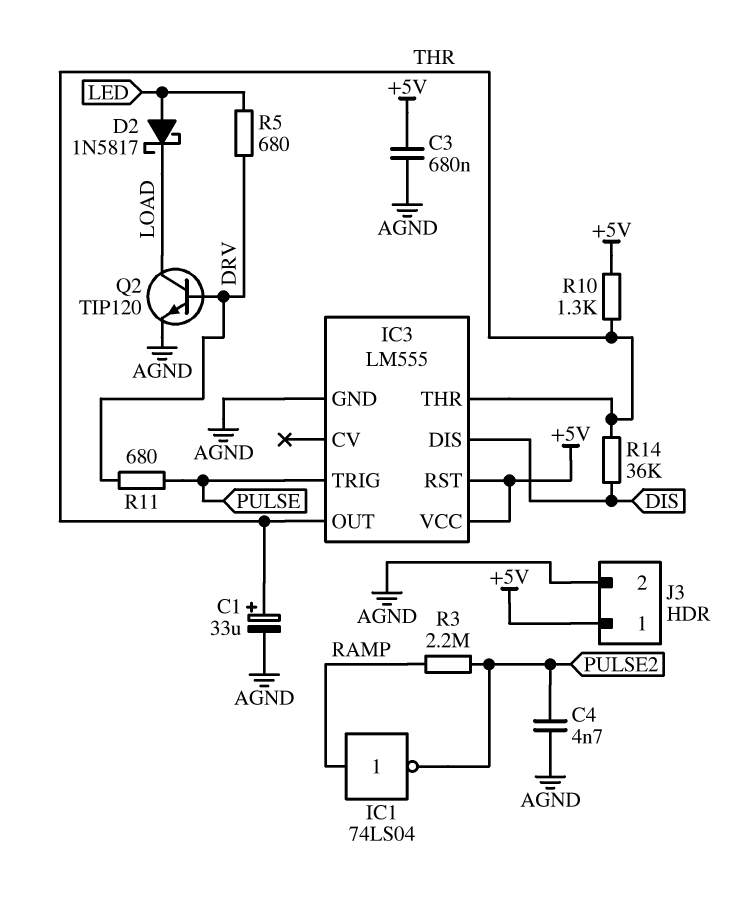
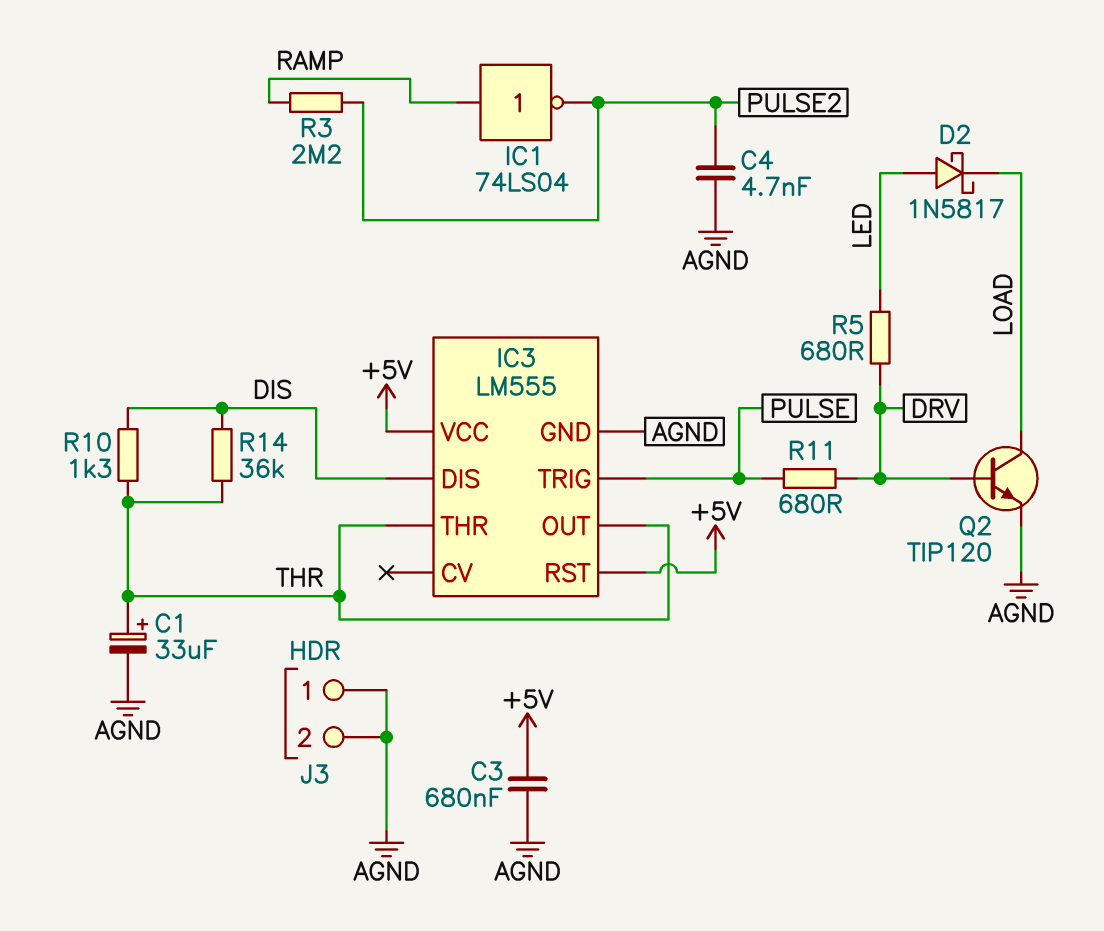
J3 pin 1: +5V -> AGND
R10: 1.3k (+5V, THR) -> 1.3k (DIS, THR)

